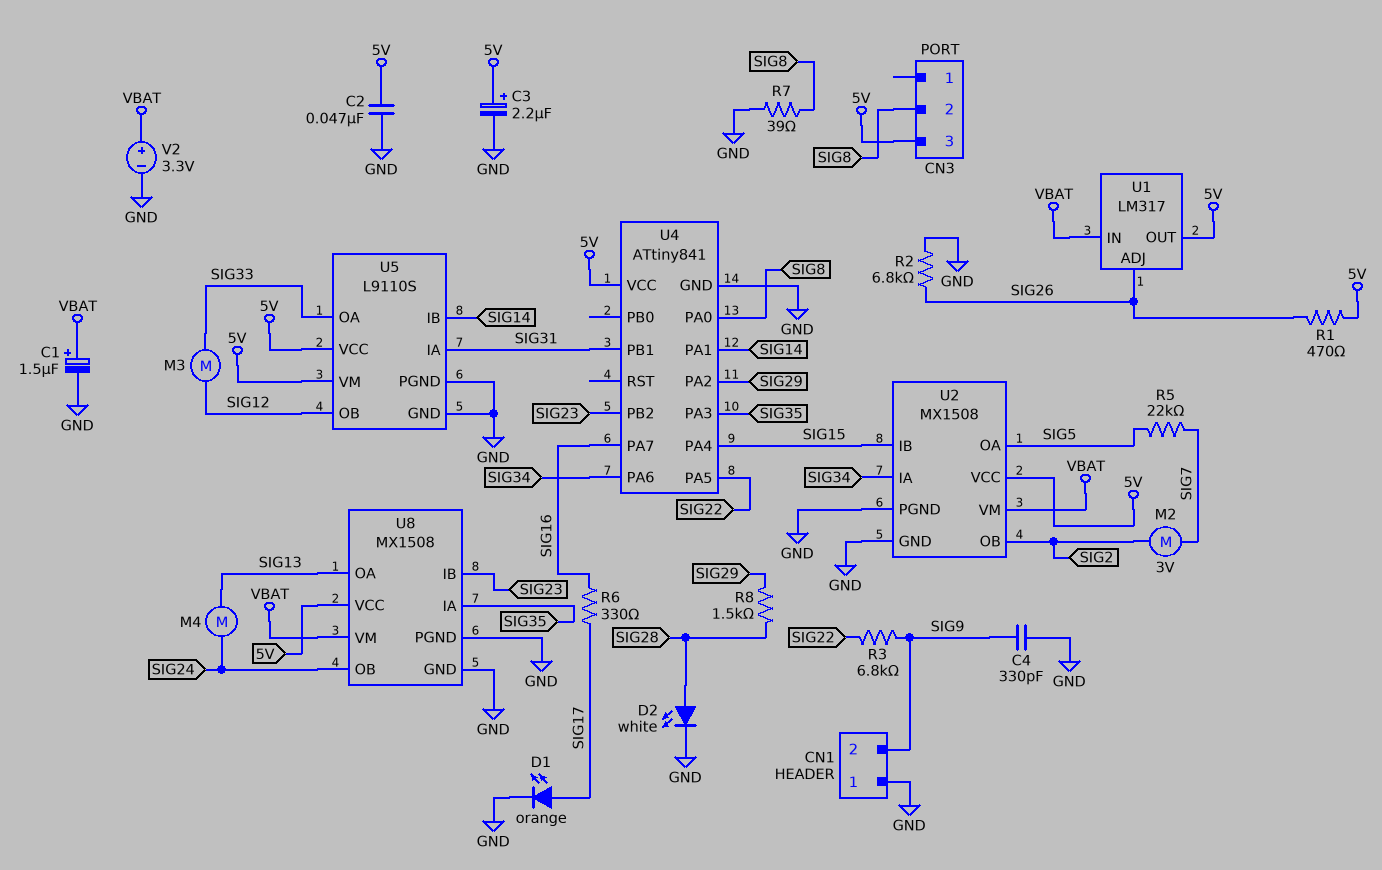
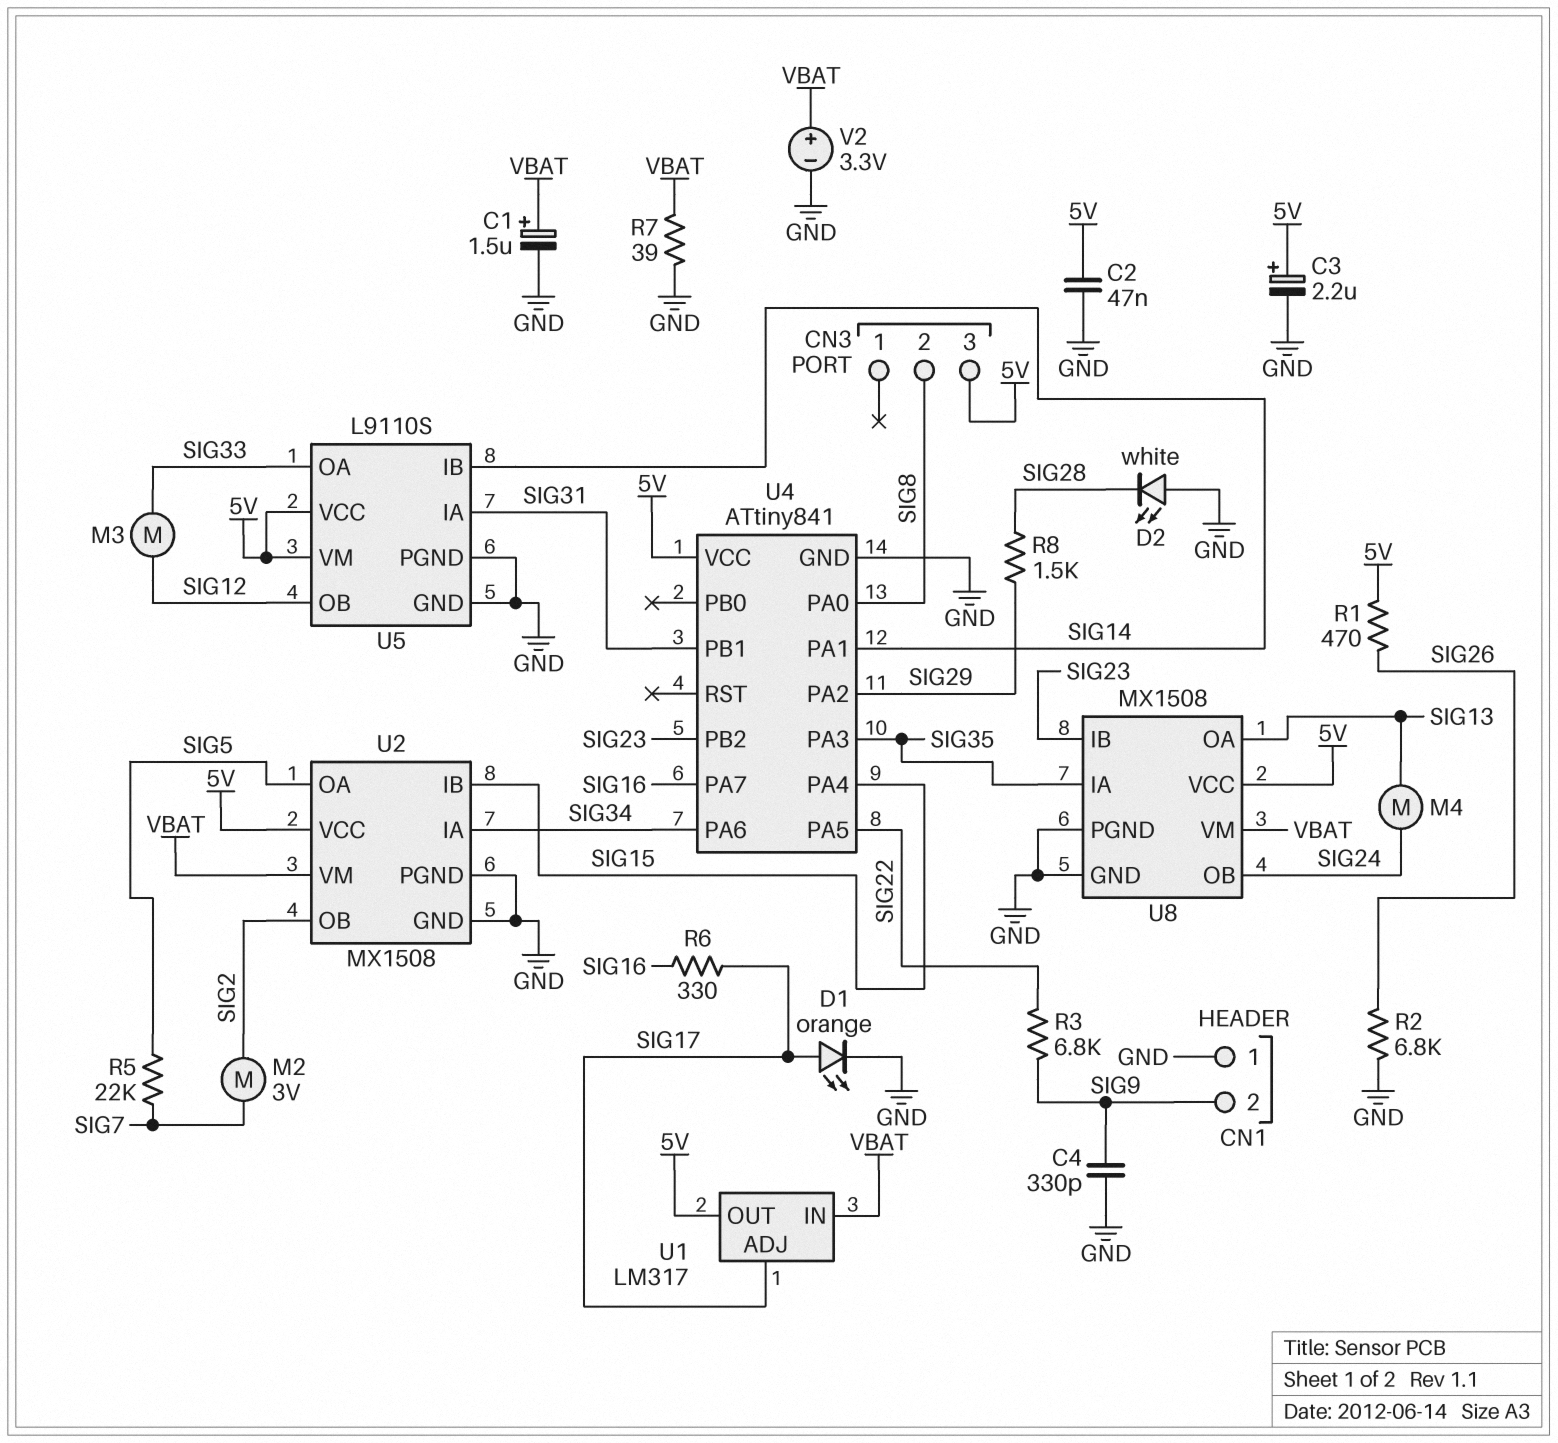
D2: LED white (A SIG28, K GND) -> LED white (A GND, K SIG28)
R7: 39 (GND, SIG8) -> 39 (GND, VBAT)
U1 pin ADJ: SIG26 -> SIG17

